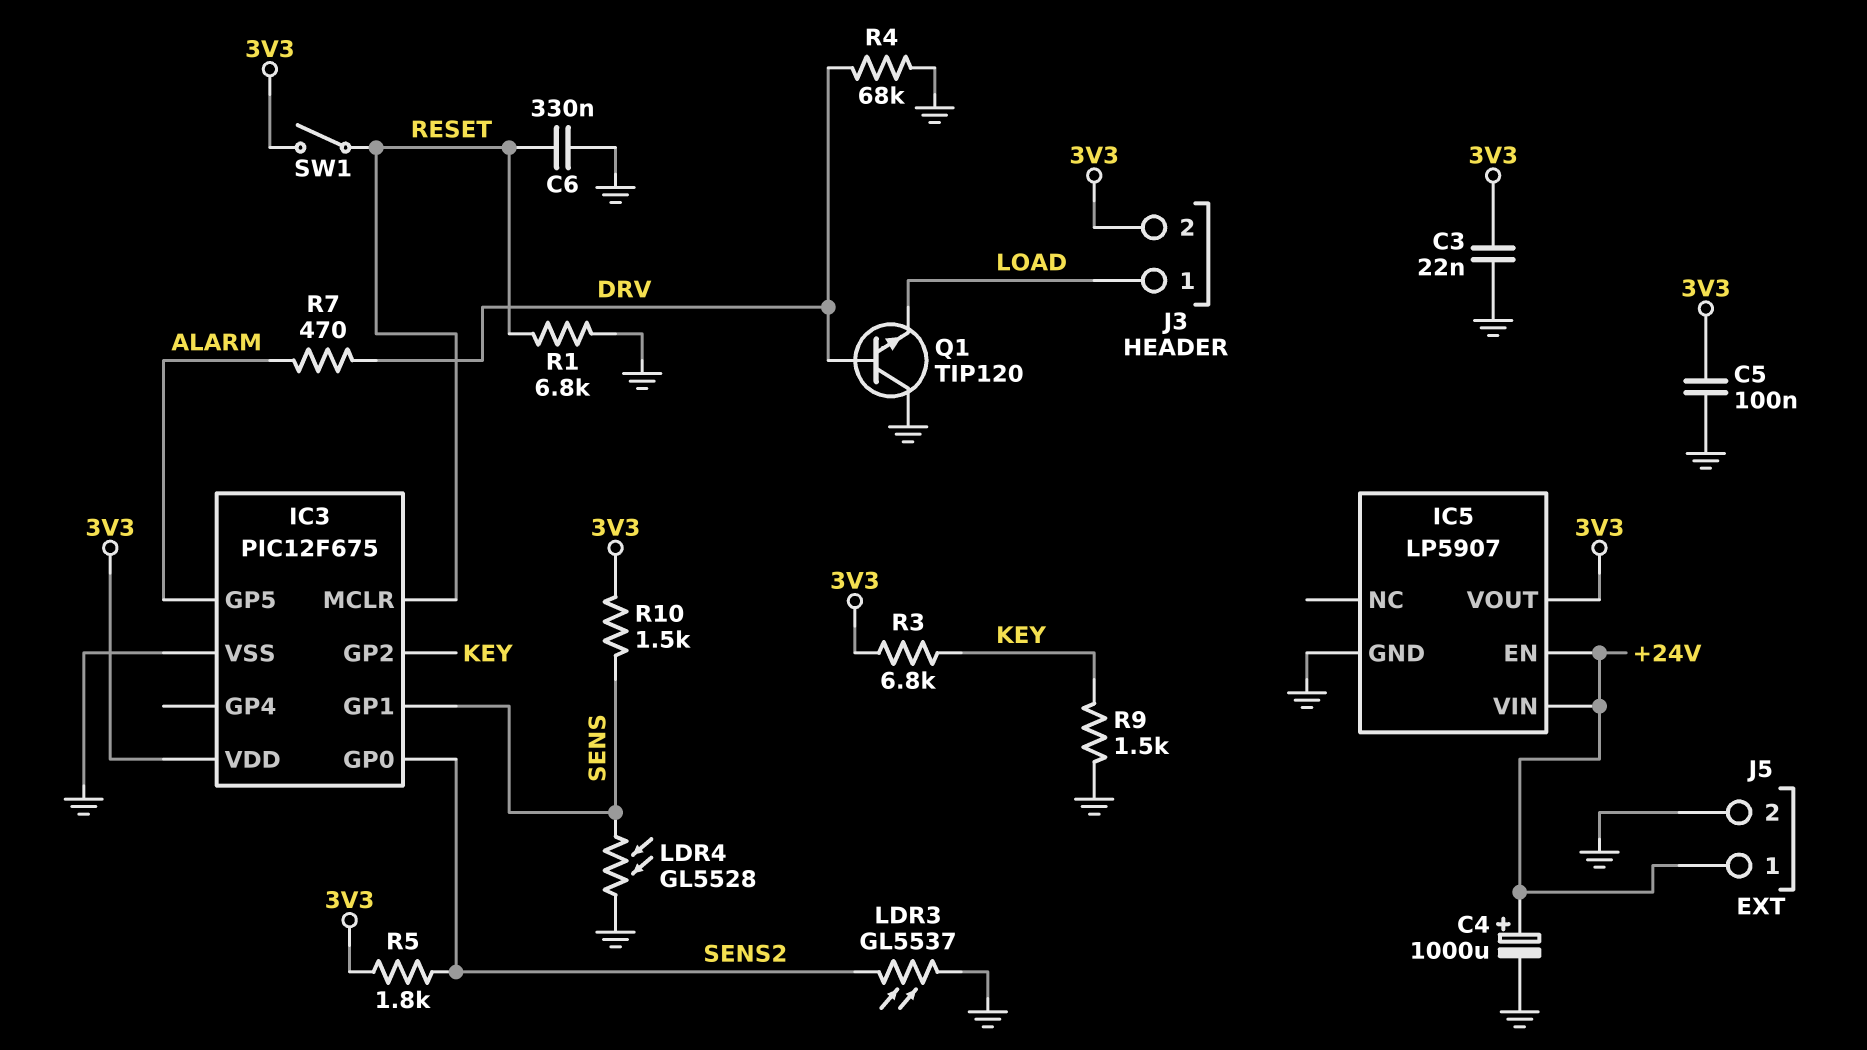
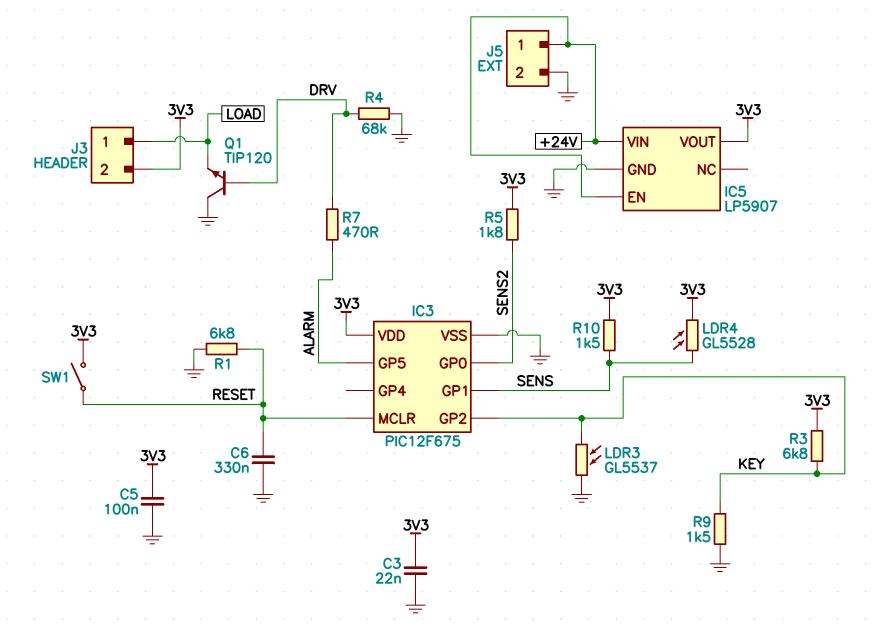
C4: 1000uF (plus +24V, minus GND) -> none
LDR3: GL5537 (GND, SENS2) -> GL5537 (GND, KEY)
LDR4: GL5528 (GND, SENS) -> GL5528 (3V3, SENS)

